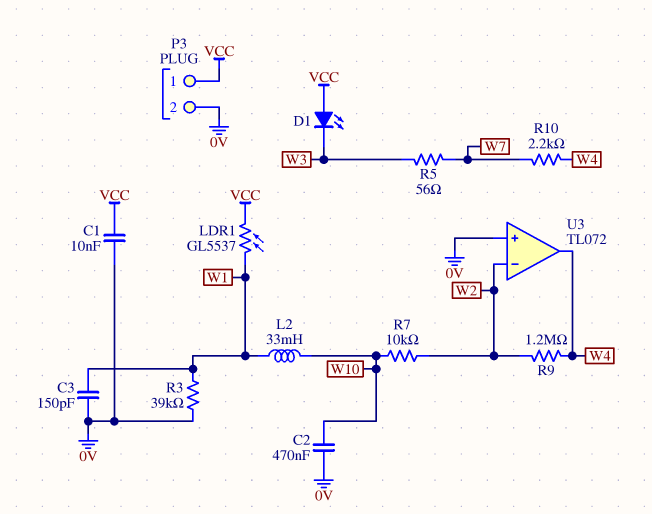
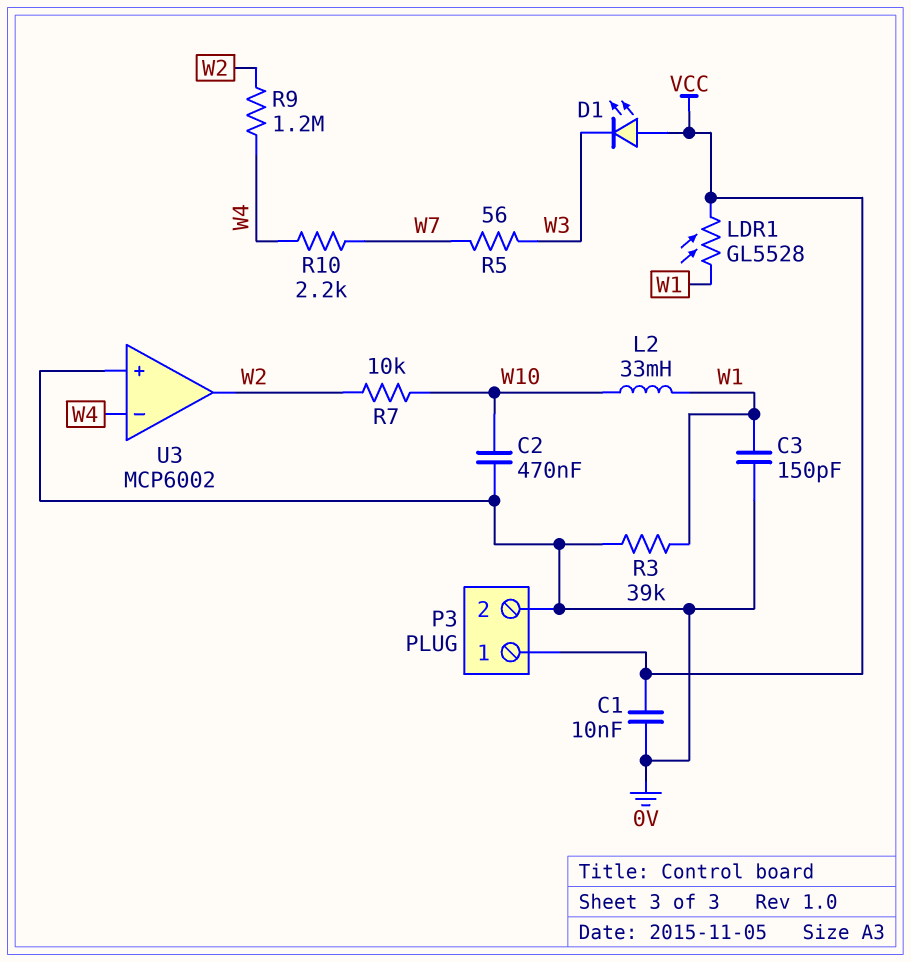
LDR1: GL5537 (VCC, W1) -> GL5528 (VCC, W1)
U3: TL072 -> MCP6002
U3 pin in-: W2 -> W4
U3 pin out: W4 -> W2

